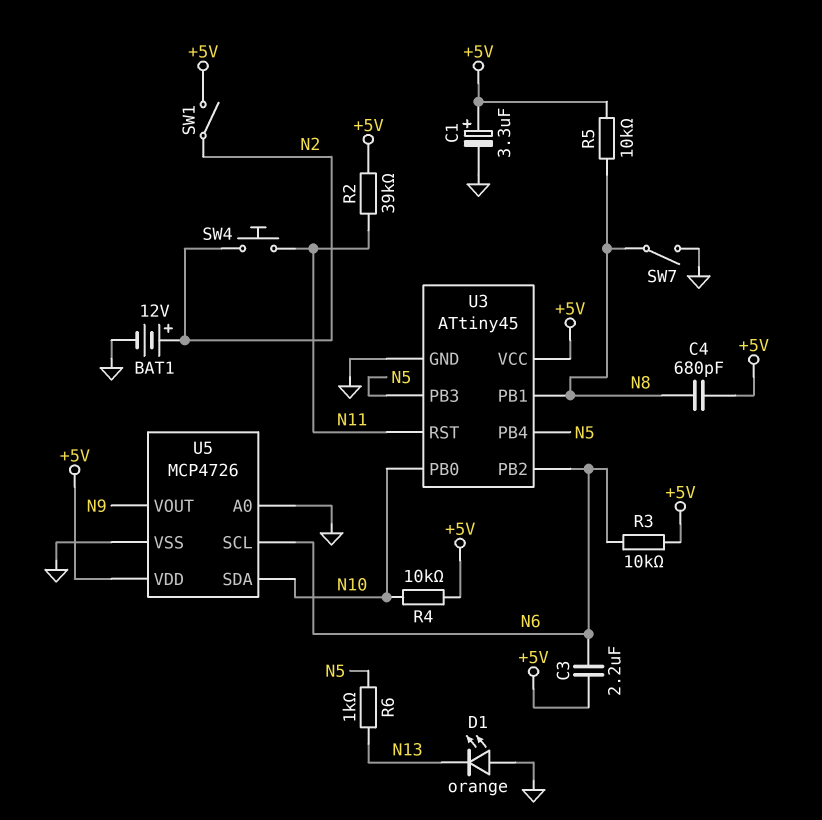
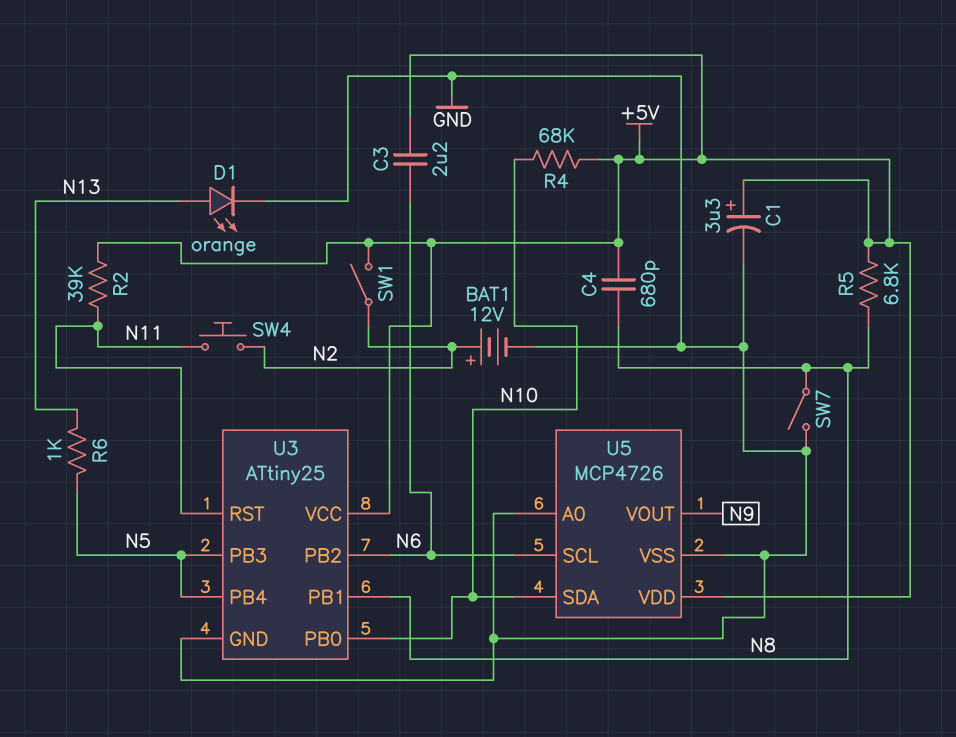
D1: LED orange (A GND, K N13) -> LED orange (A N13, K GND)
R3: 10k (+5V, N6) -> none
R4: 10k (+5V, N10) -> 68k (+5V, N10)
R5: 10k (+5V, N8) -> 6.8k (+5V, N8)
U3: ATtiny45 -> ATtiny25

